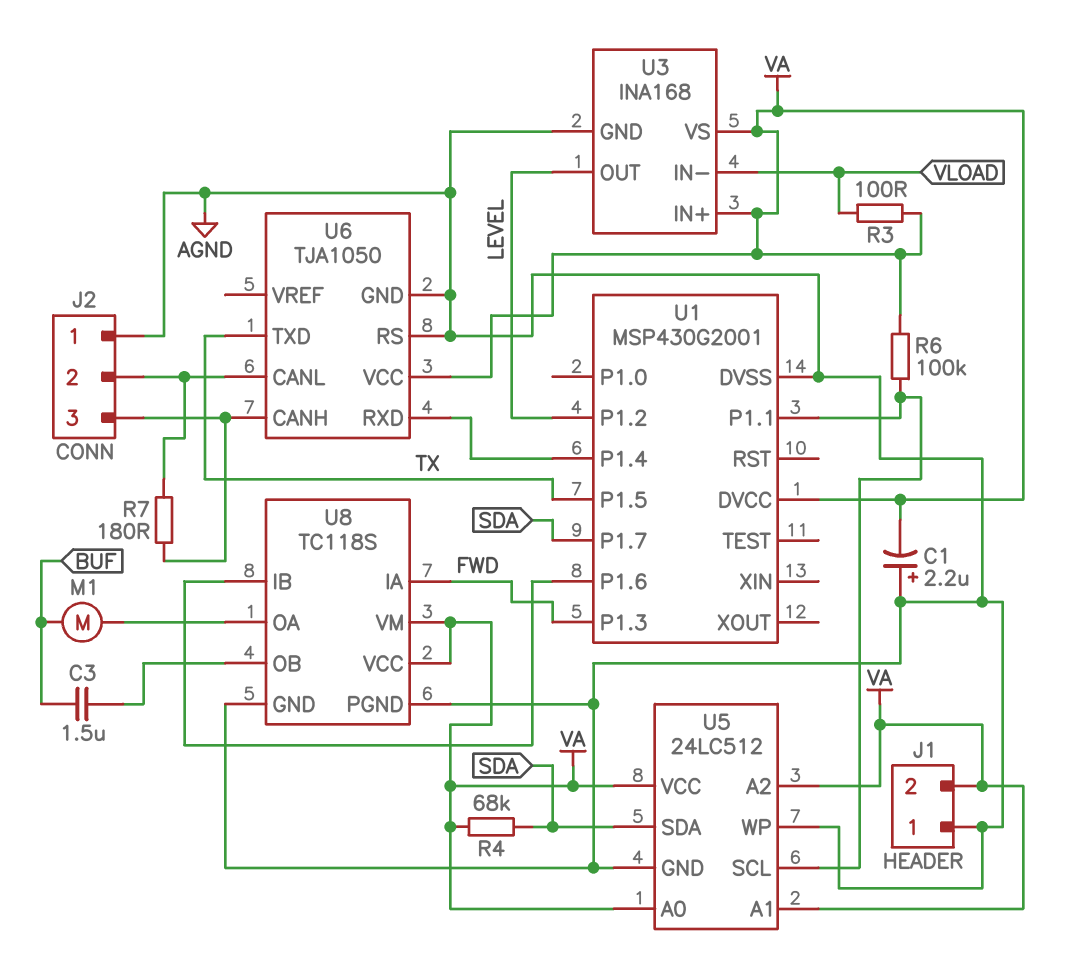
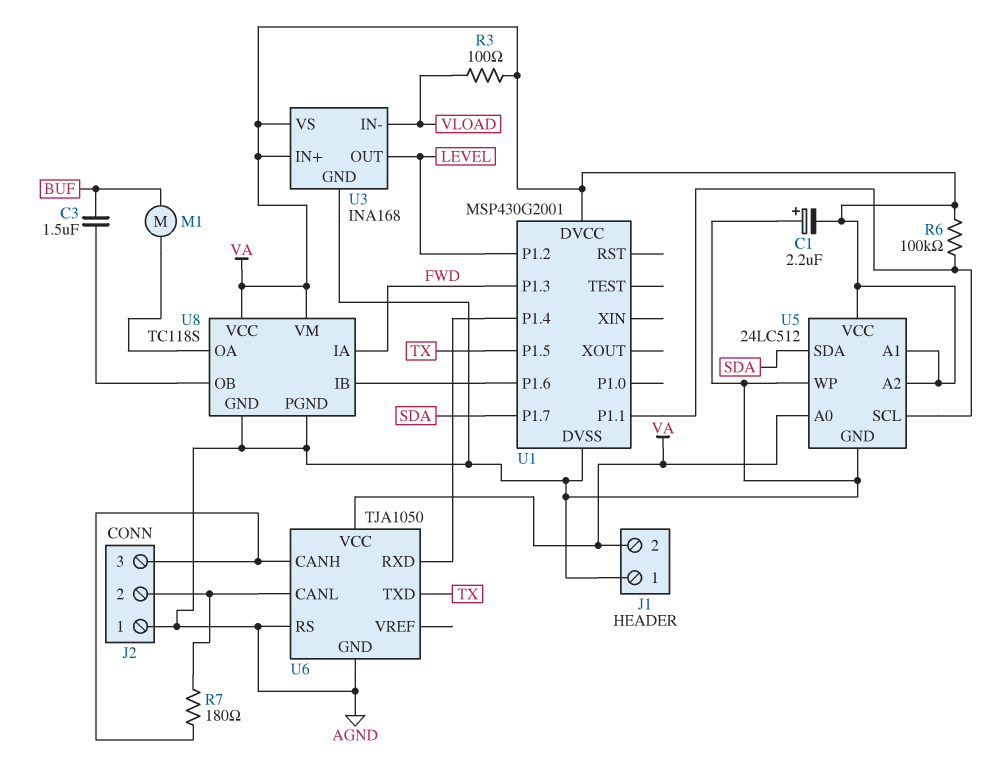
R4: 68k (SDA, VA) -> none

